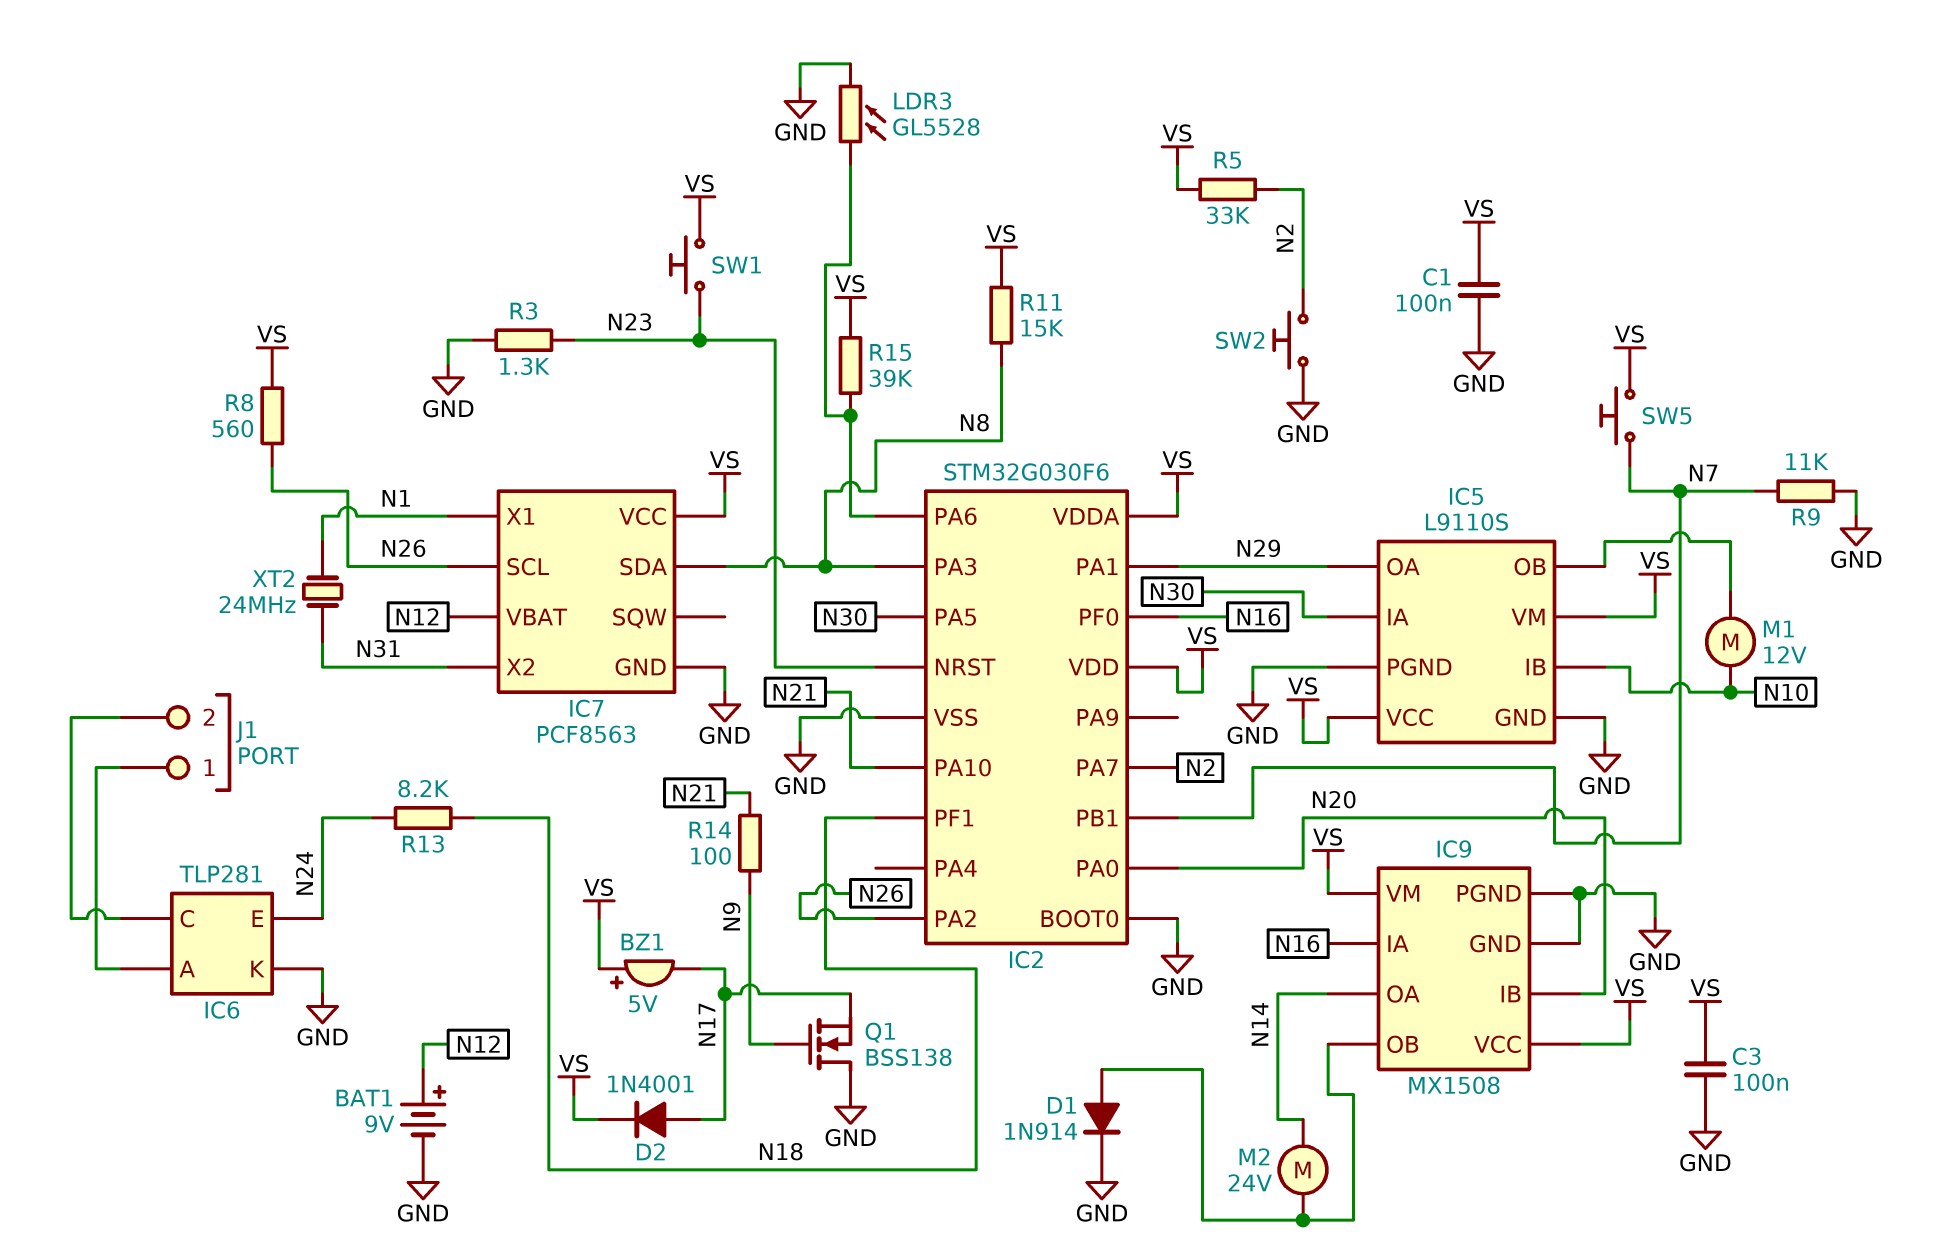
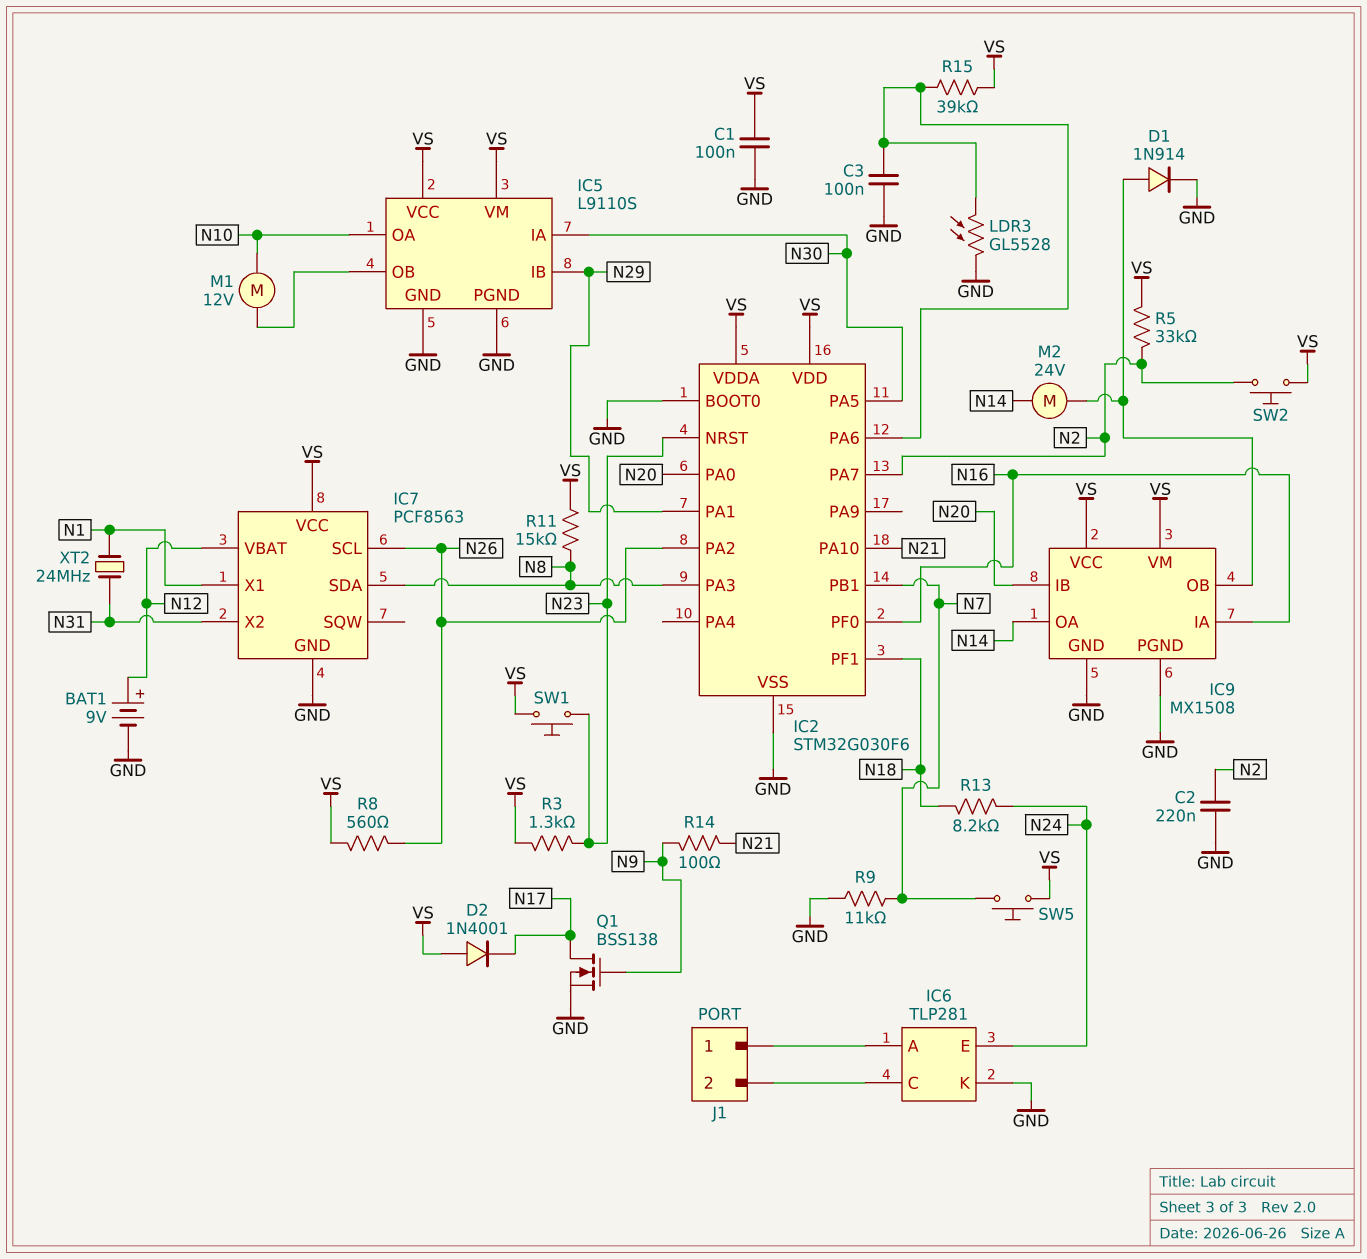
BZ1: buzzer 5V (plus VS, minus N17) -> none
C2: none -> 220nF (GND, N2)
C3: 100nF (GND, VS) -> 100nF (GND, IC2/PA6)
D2: diode 1N4001 (A N17, K VS) -> diode 1N4001 (A VS, K N17)
IC5 pin IB: N10 -> N29
IC5 pin OA: N29 -> N10
Q1: NMOS BSS138 (G N9, D GND, S N17) -> NMOS BSS138 (G N9, D N17, S GND)
R3: 1.3k (GND, N23) -> 1.3k (N23, VS)
SW2: button (GND, N2) -> button (N2, VS)

